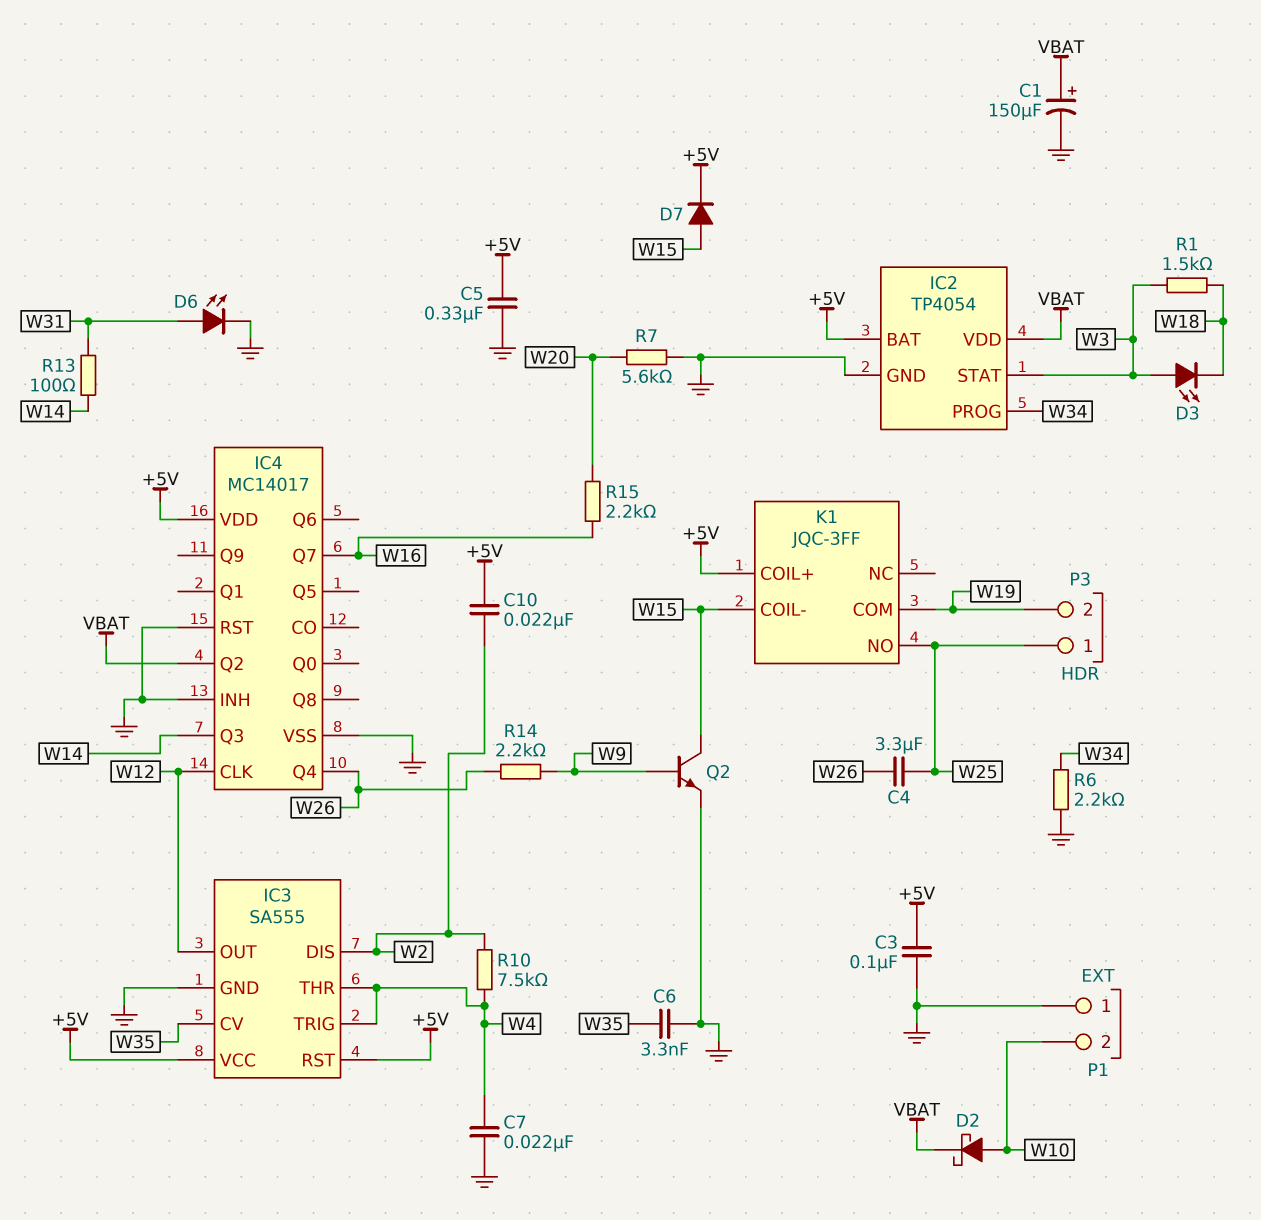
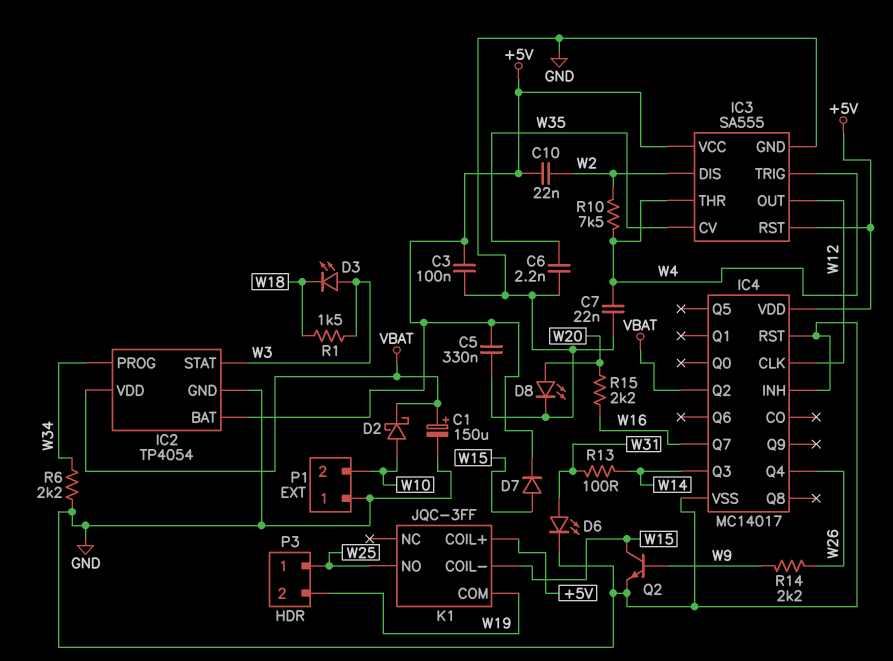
C4: 3.3uF (W25, W26) -> none
C6: 3.3nF (GND, W35) -> 2.2nF (GND, W35)
D8: none -> LED (A W20, K GND)
R7: 5.6k (GND, W20) -> none

